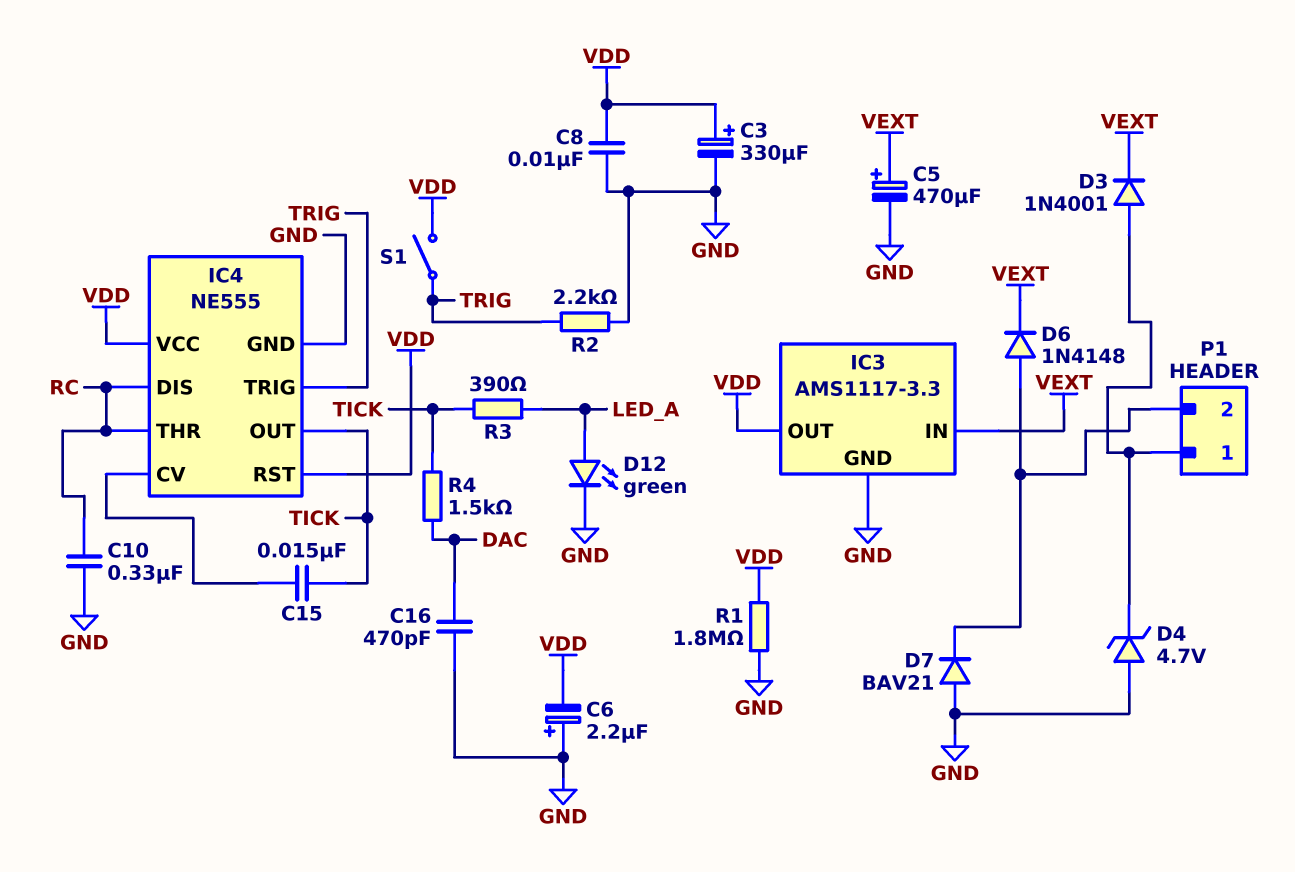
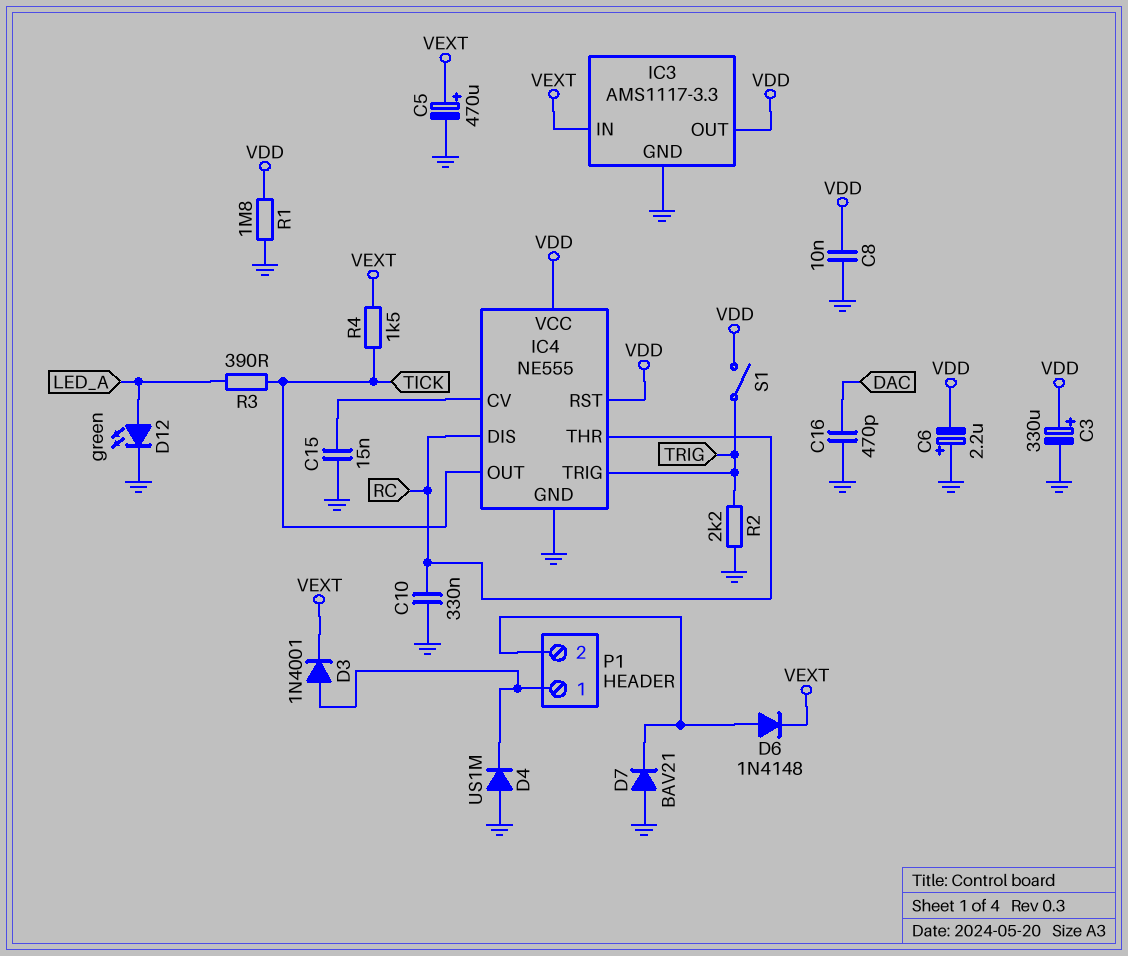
C15: 15nF (IC4/CV, TICK) -> 15nF (GND, IC4/CV)
D4: zener 4.7V (A GND, K P1/1) -> diode US1M (A GND, K P1/1)
R4: 1.5k (DAC, TICK) -> 1.5k (TICK, VEXT)

